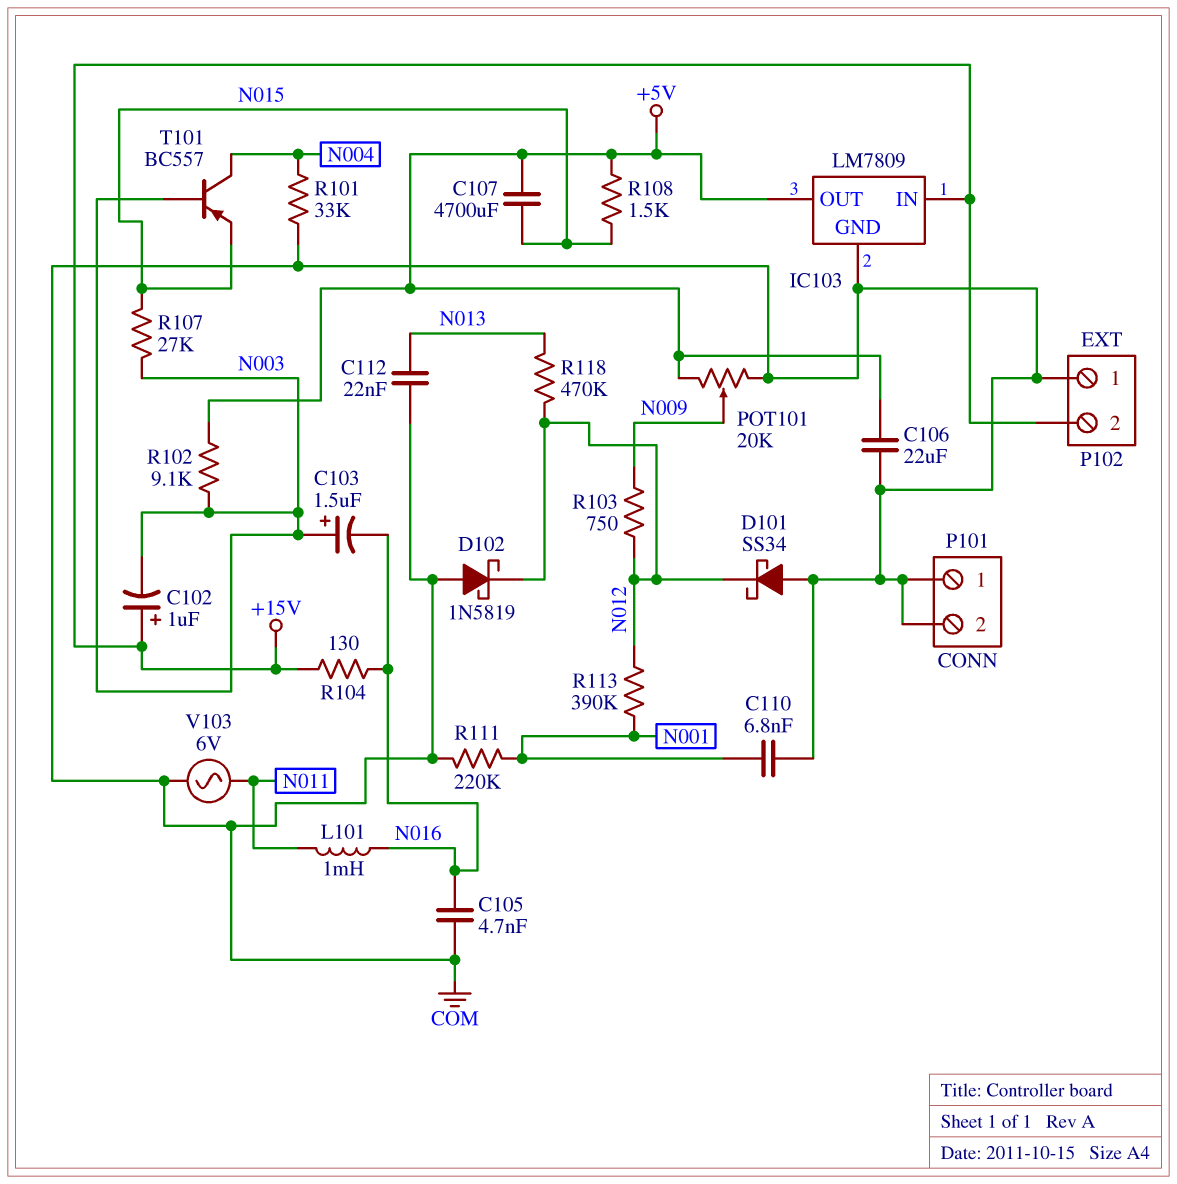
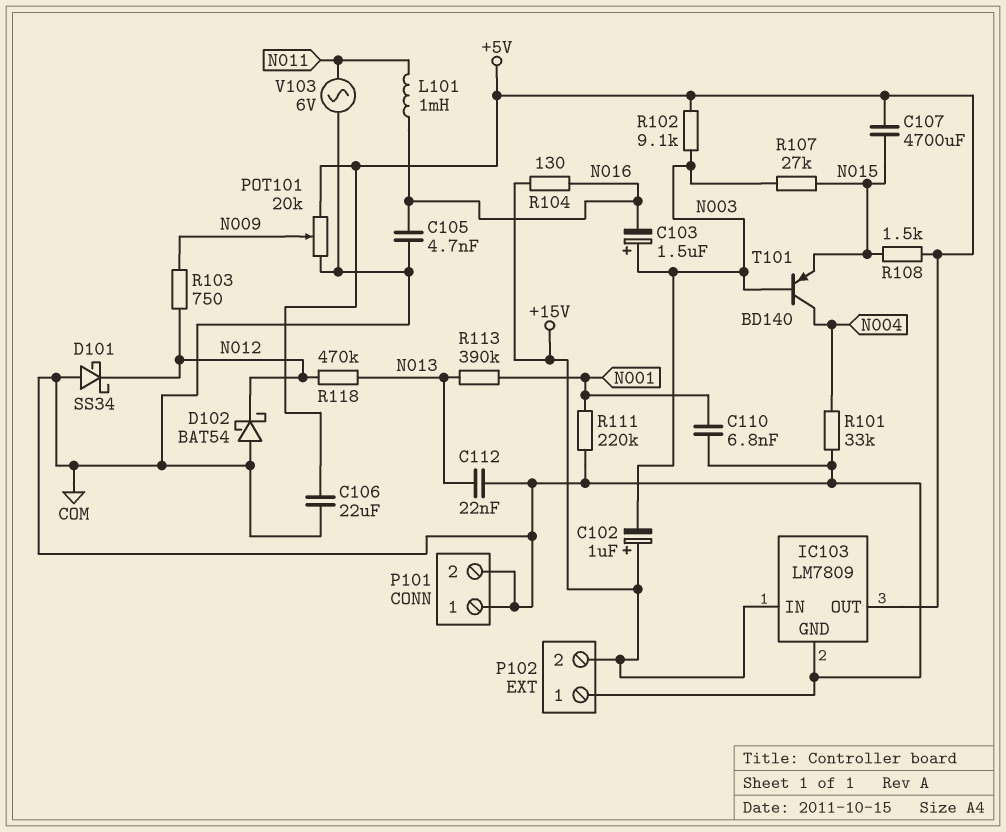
D102: schottky 1N5819 (A COM, K N012) -> schottky BAT54 (A COM, K N012)
R113: 390k (N001, N012) -> 390k (N001, N013)
T101: PNP BC557 (B N003, C N004, E N015) -> PNP BD140 (B N003, C N004, E N015)

